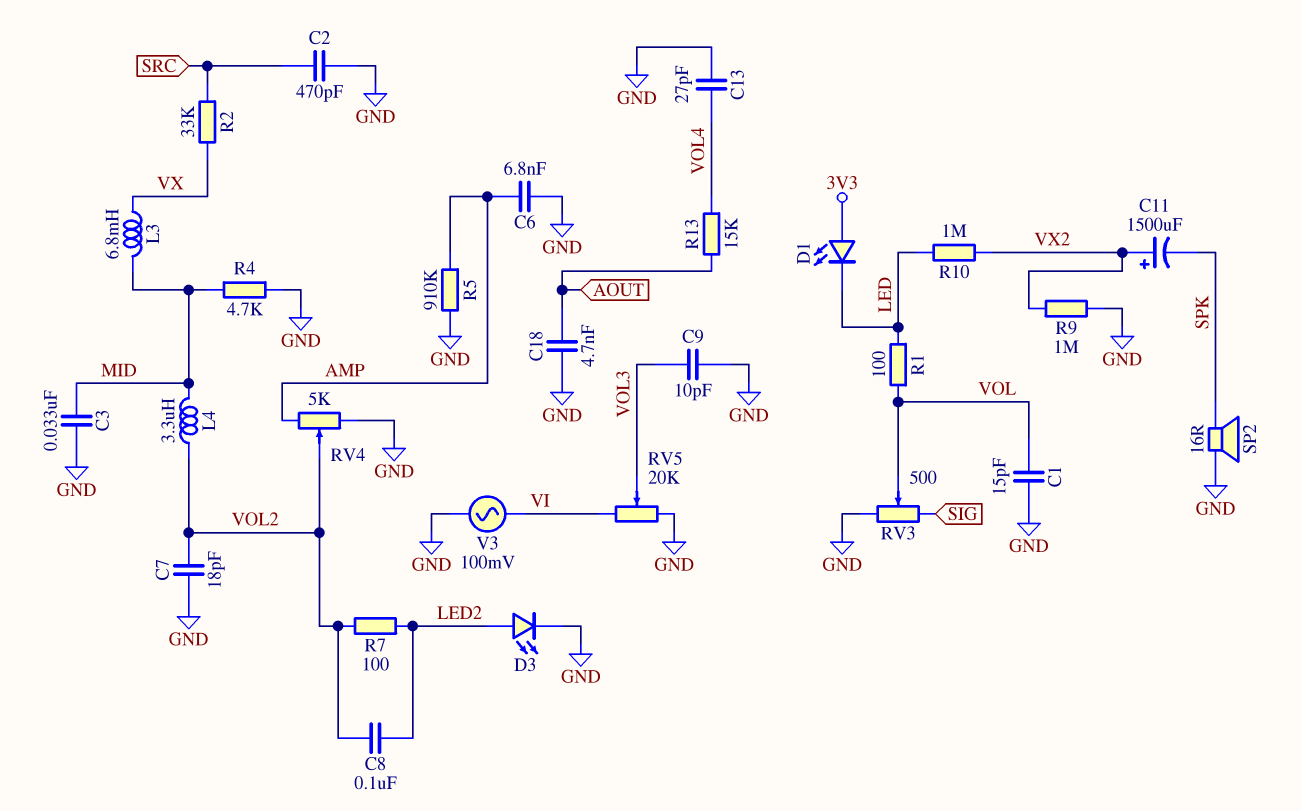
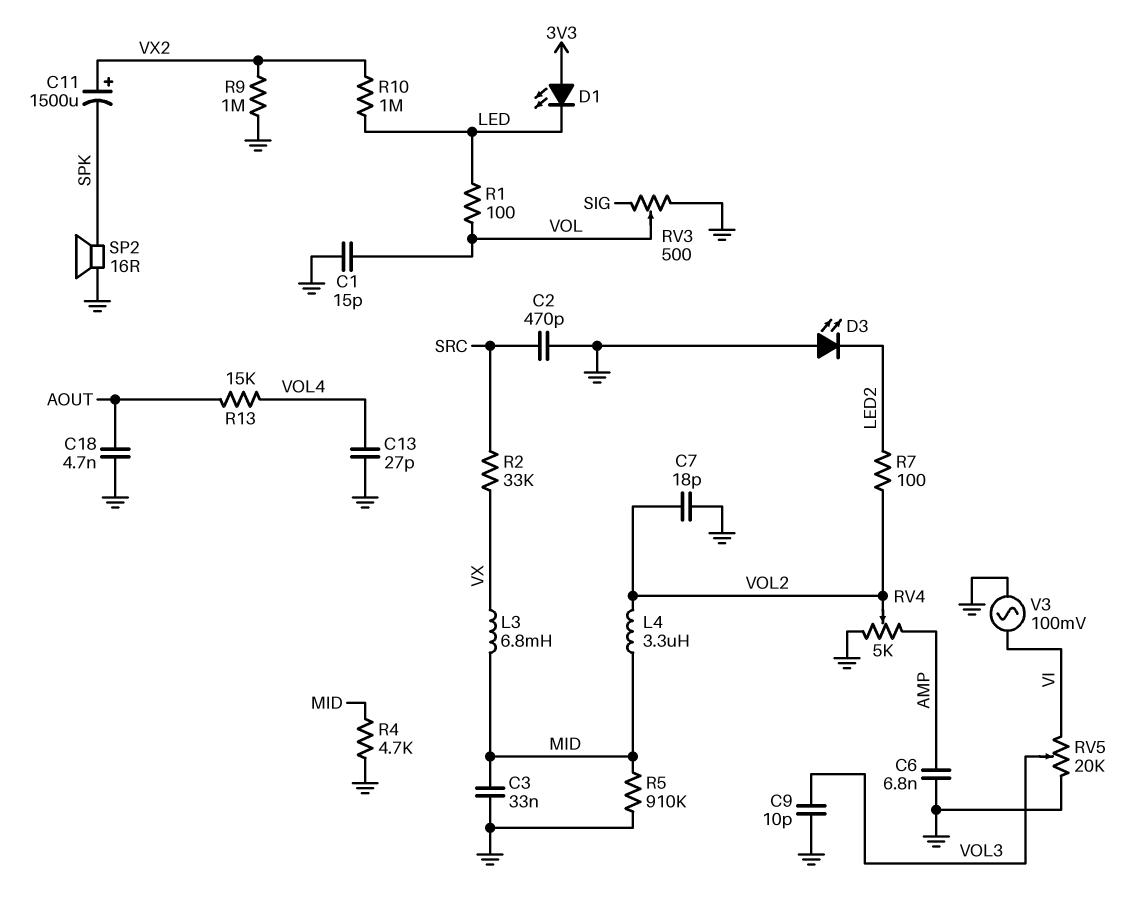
C8: 100nF (LED2, VOL2) -> none
D3: LED (A LED2, K GND) -> LED (A GND, K LED2)
R5: 910k (AMP, GND) -> 910k (GND, MID)

